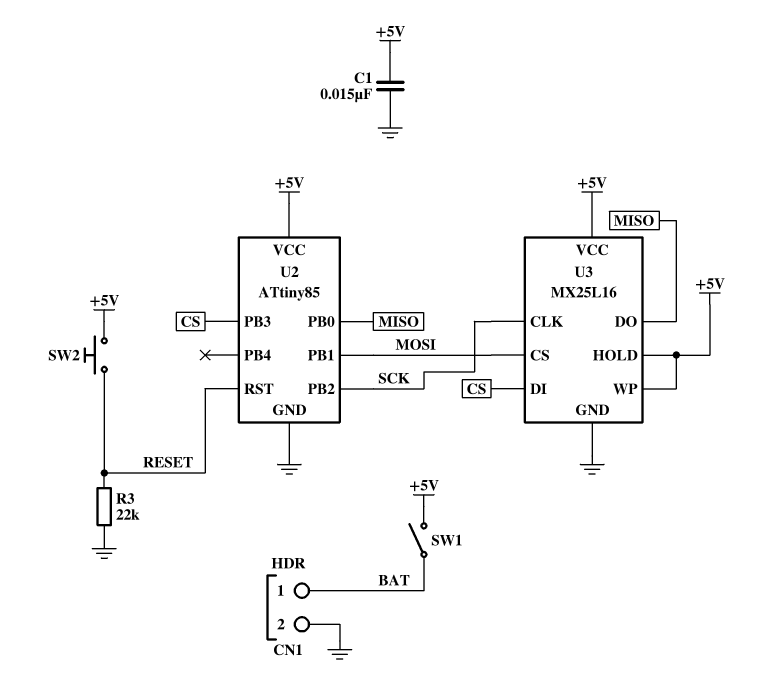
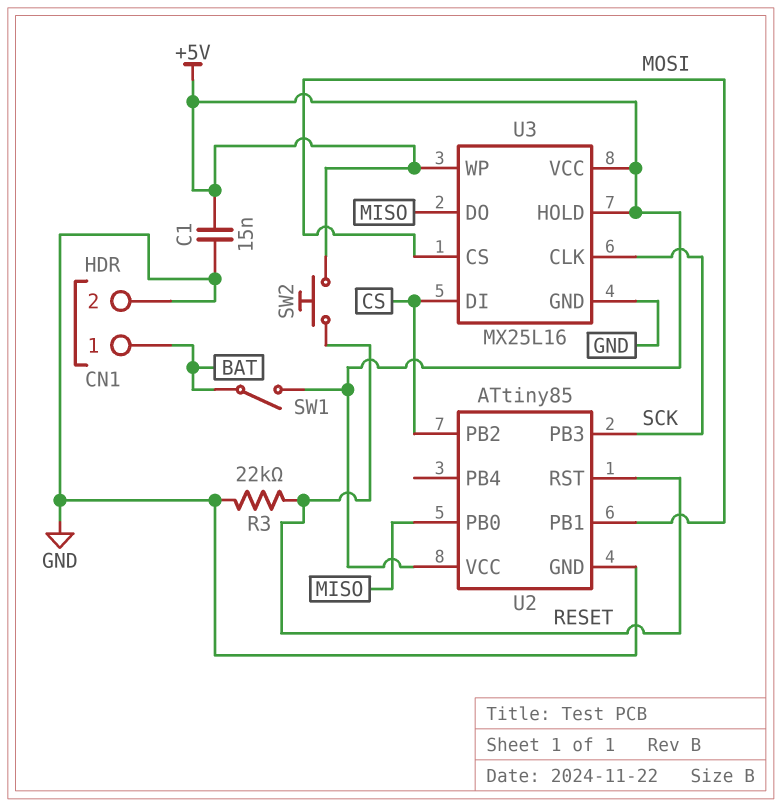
U2 pin PB2: SCK -> CS
U2 pin PB3: CS -> SCK

